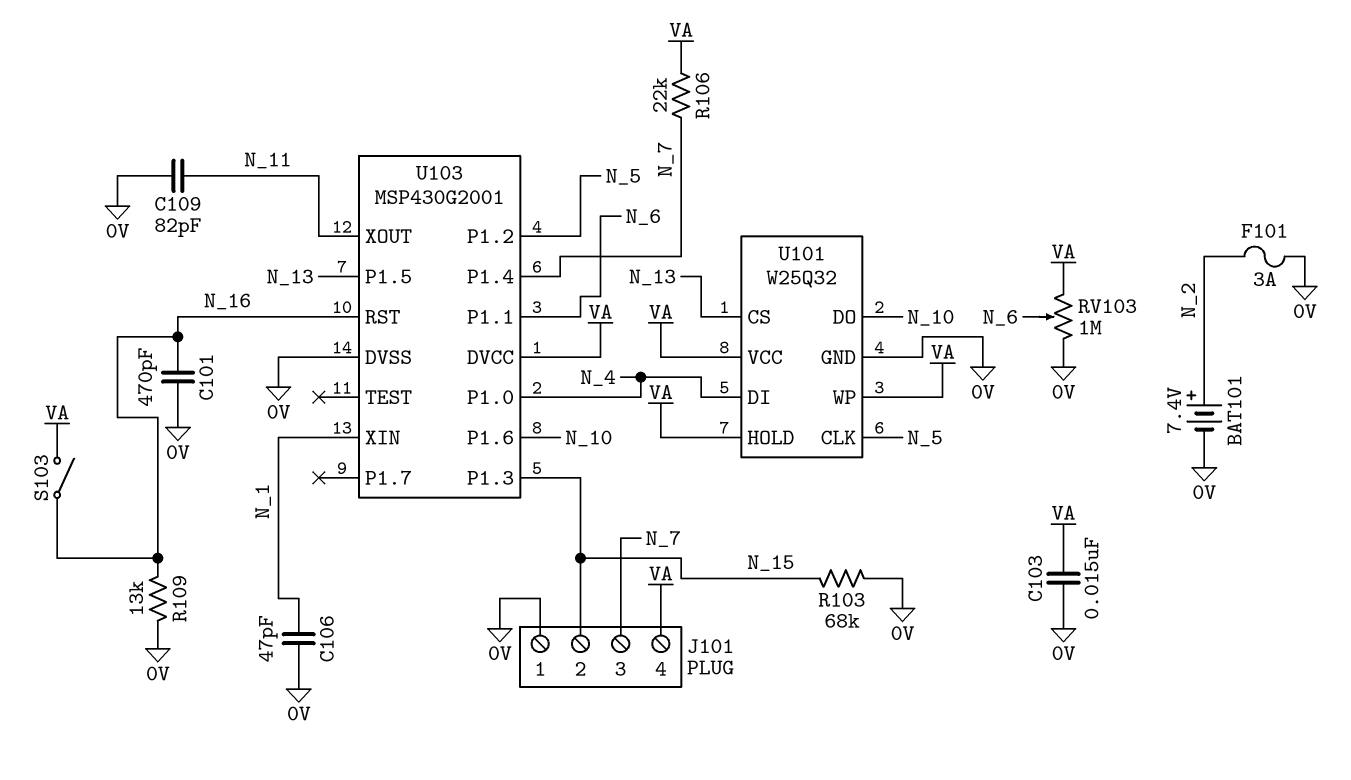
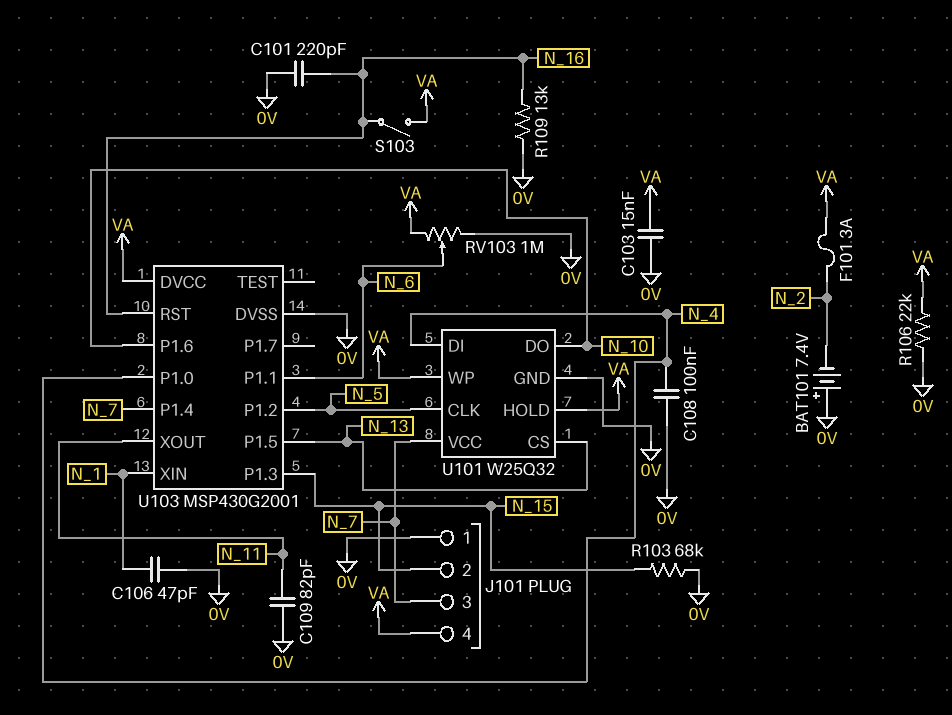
BAT101: 7.4V (plus N_2, minus 0V) -> 7.4V (plus 0V, minus N_2)
C101: 470pF (0V, N_16) -> 220pF (0V, N_16)
C108: none -> 100nF (0V, N_4)
F101: 3A (0V, N_2) -> 3A (N_2, VA)
R106: 22k (N_7, VA) -> 22k (0V, VA)
U101 pin VCC: VA -> N_7

